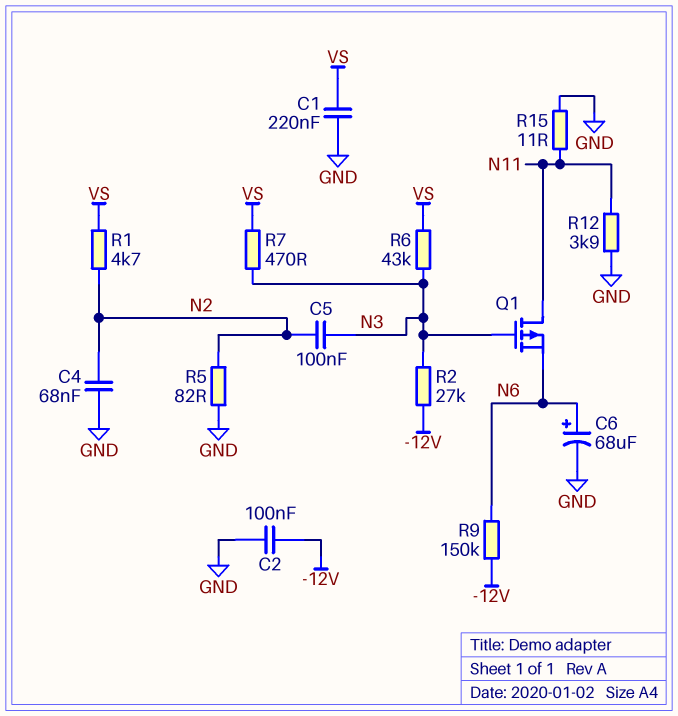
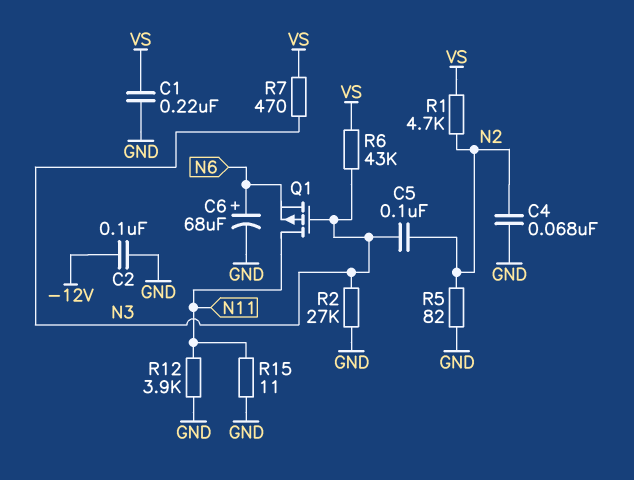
R2: 27k (-12V, N3) -> 27k (GND, N3)
R9: 150k (-12V, N6) -> none

